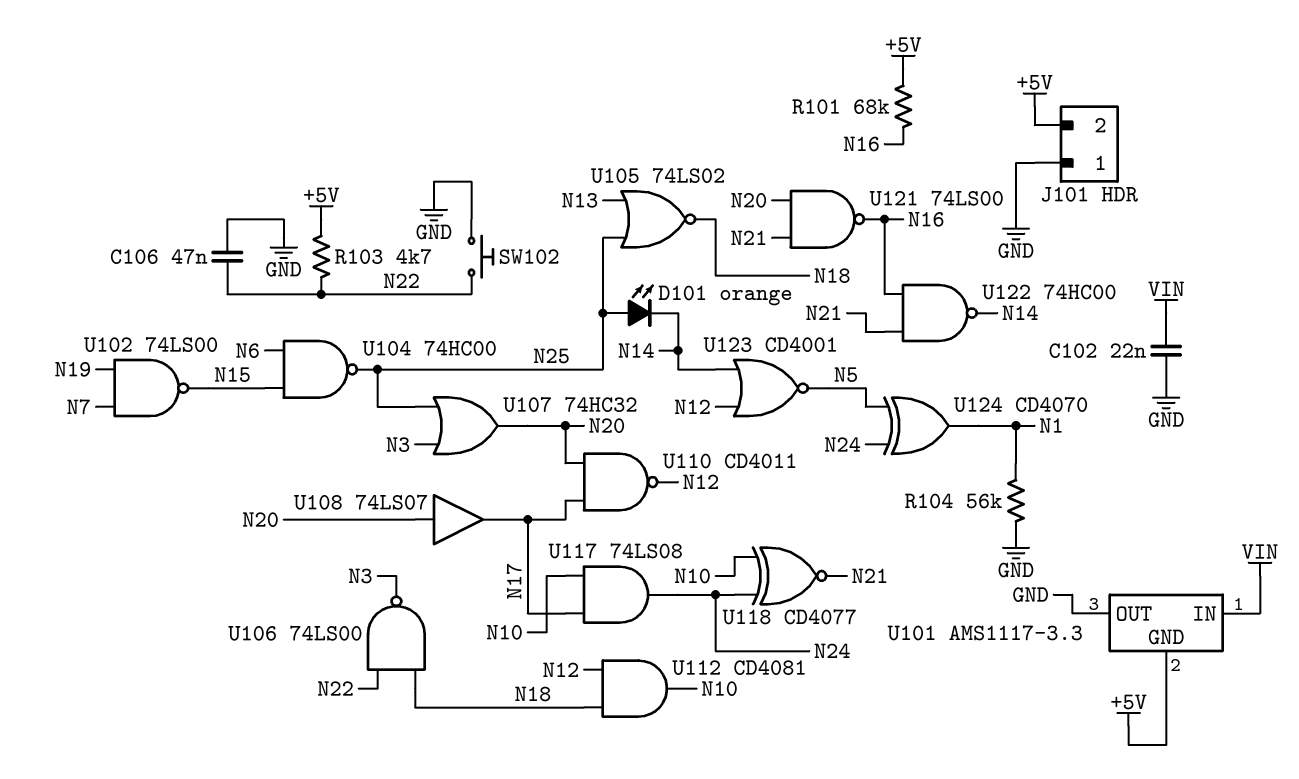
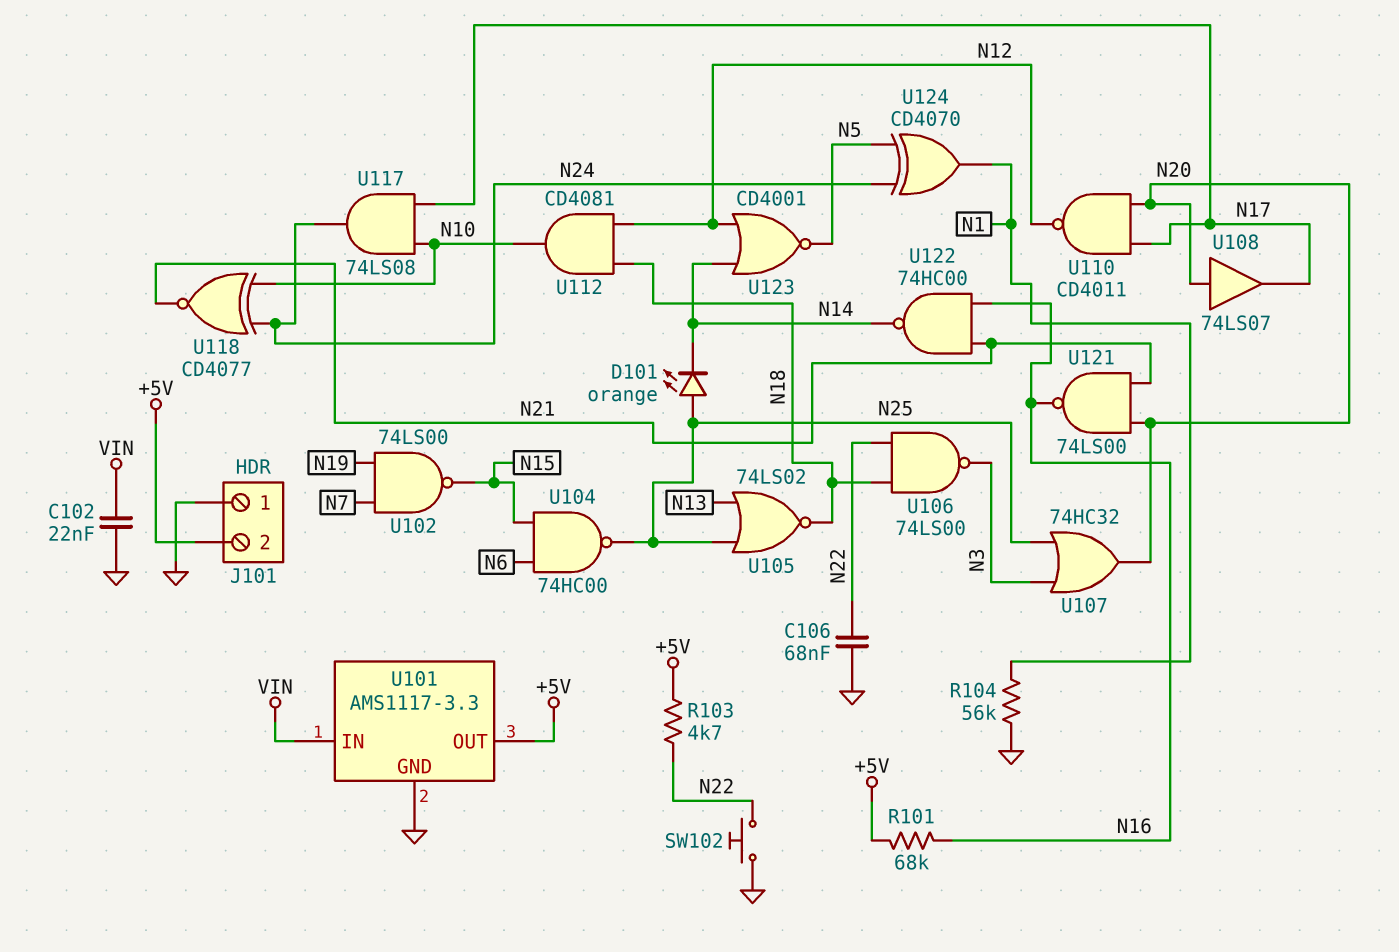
C106: 47nF (GND, N22) -> 68nF (GND, N22)
U101 pin GND: +5V -> GND
U101 pin OUT: GND -> +5V

